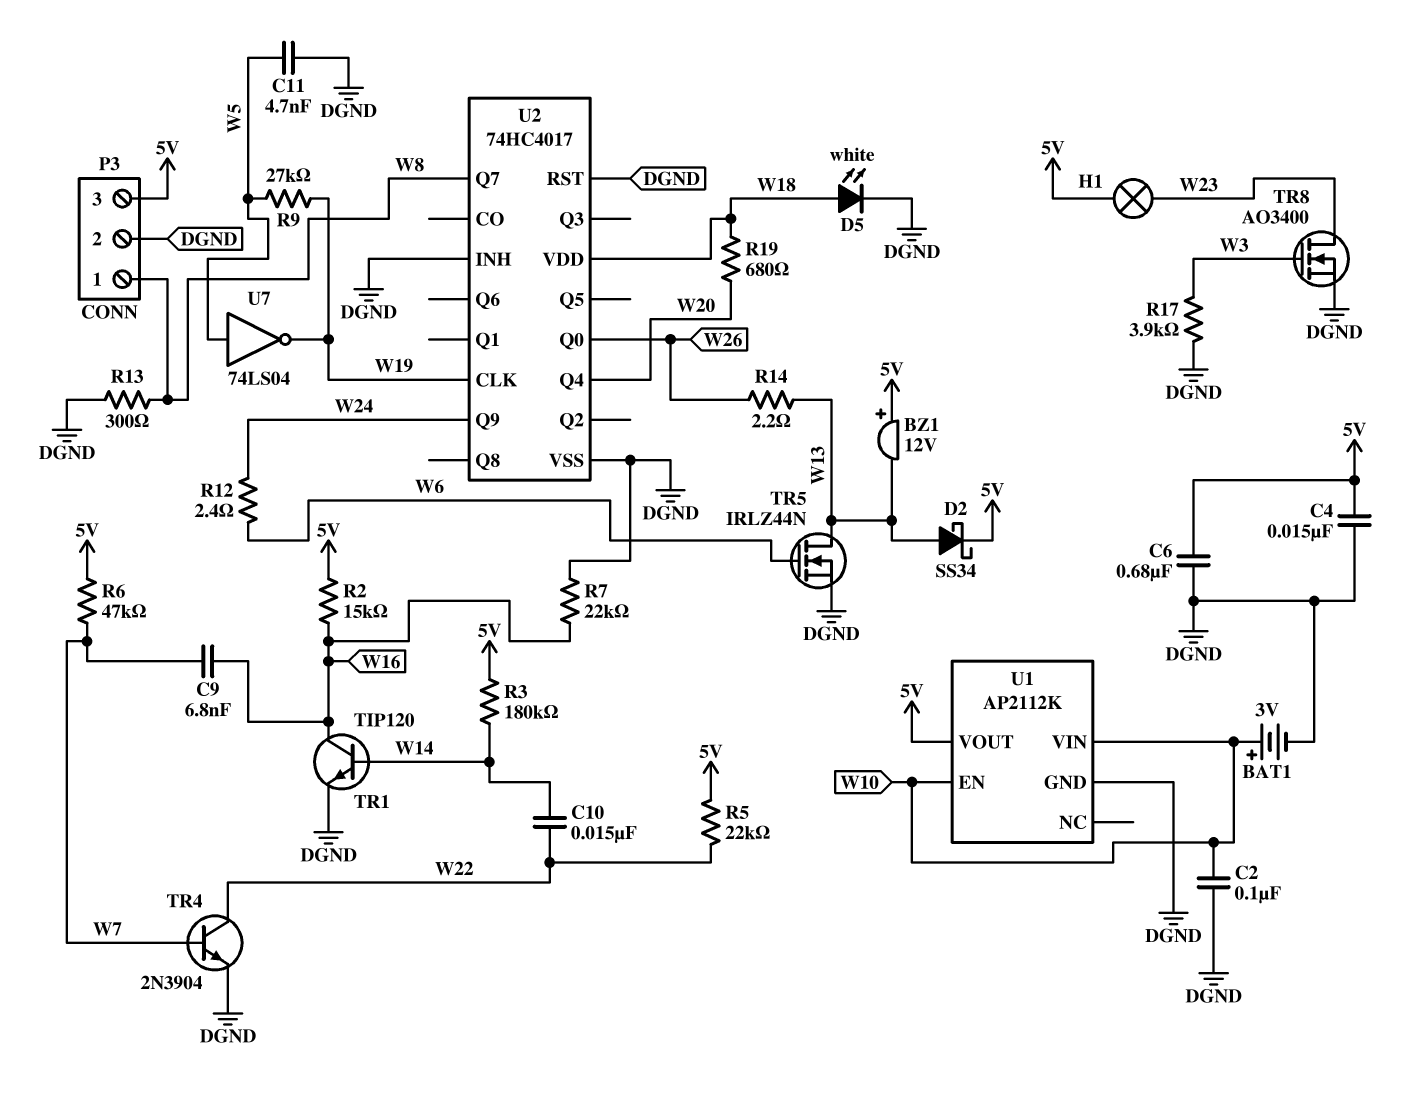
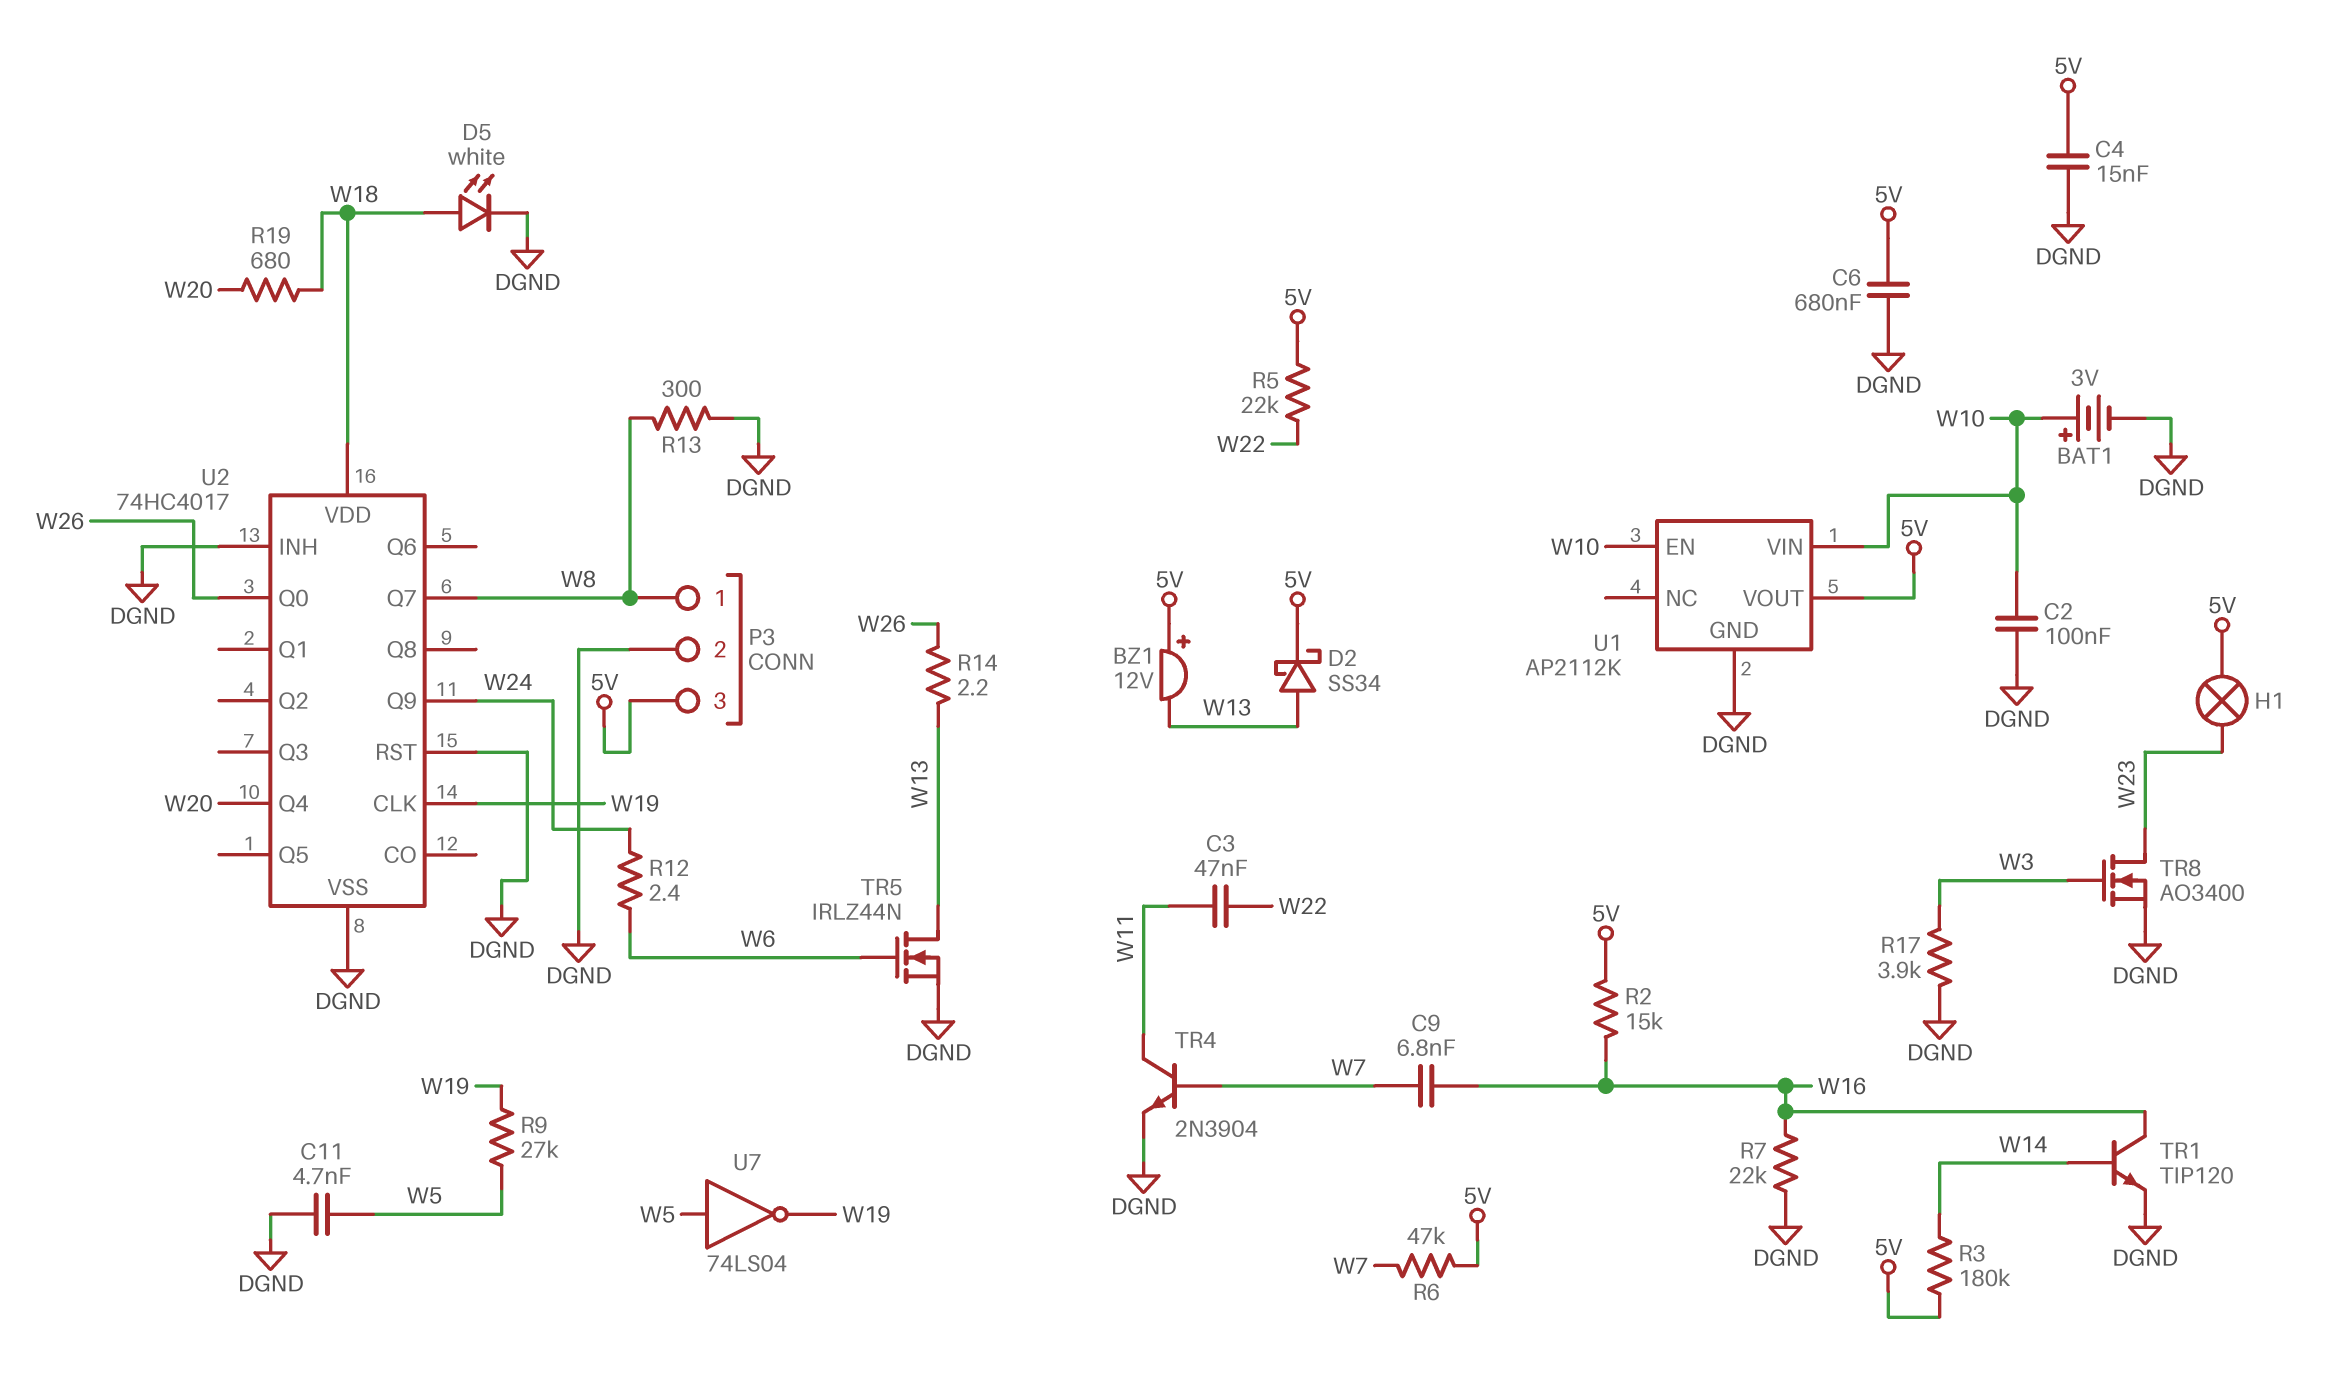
C3: none -> 47nF (W11, W22)
C10: 15nF (W14, W22) -> none
TR4: NPN 2N3904 (B W7, C W22, E DGND) -> NPN 2N3904 (B W7, C W11, E DGND)

